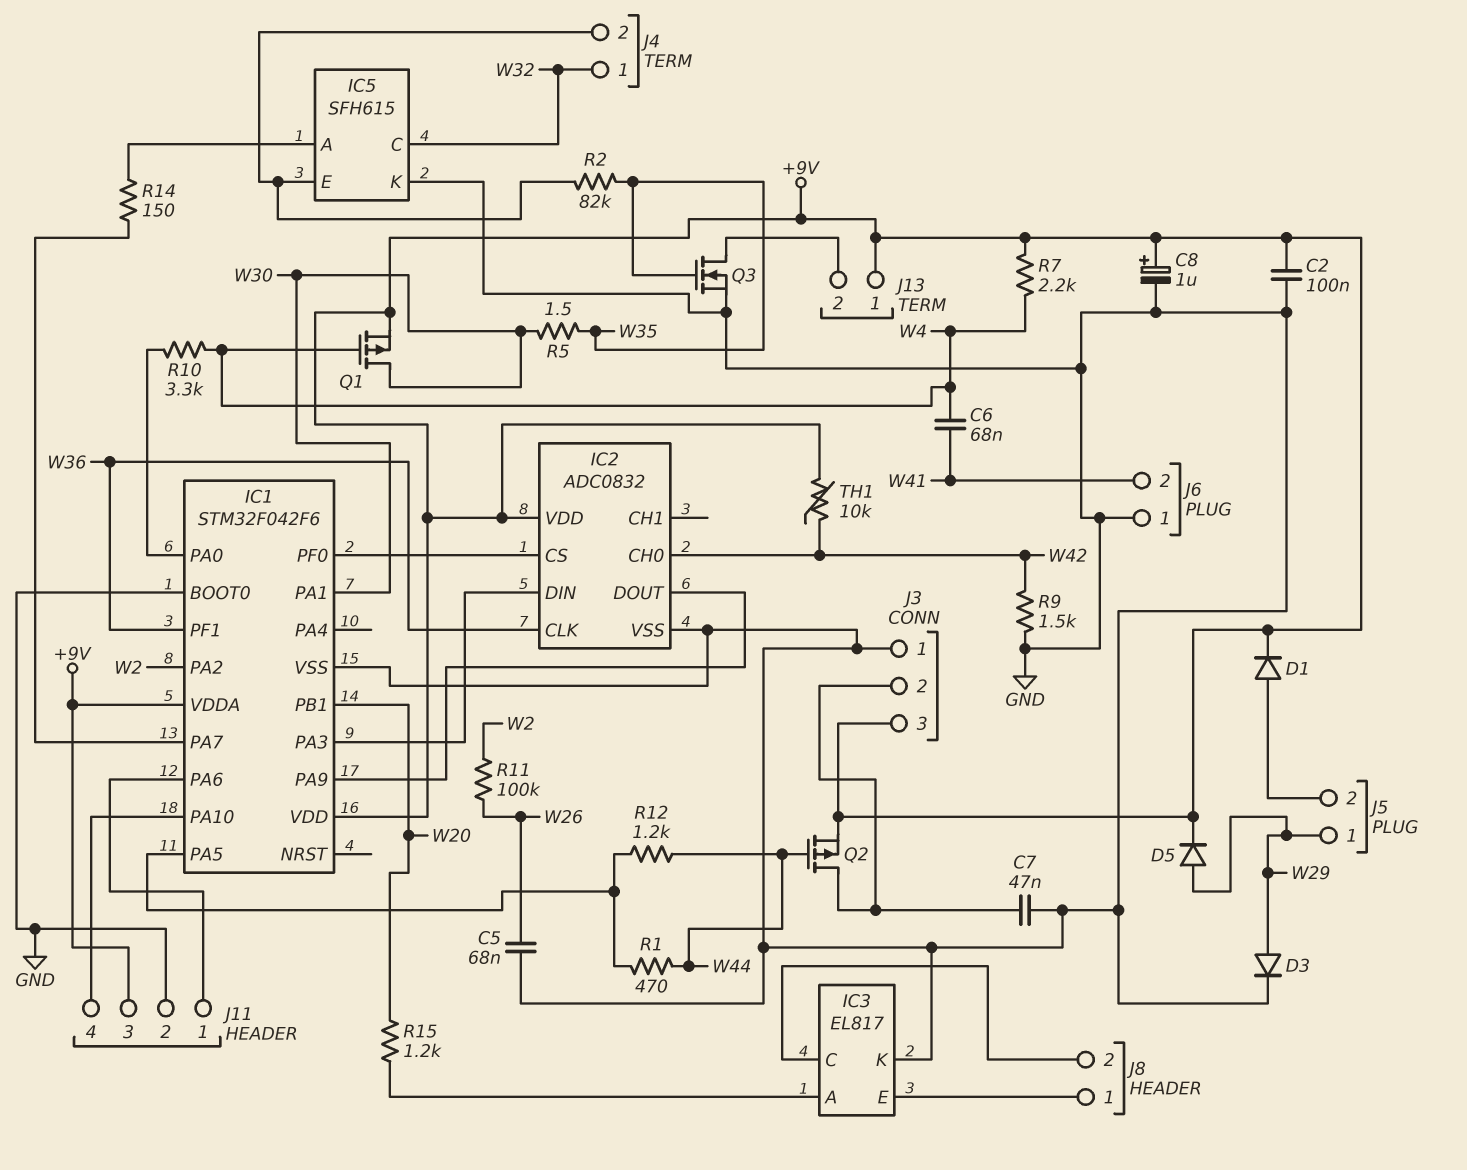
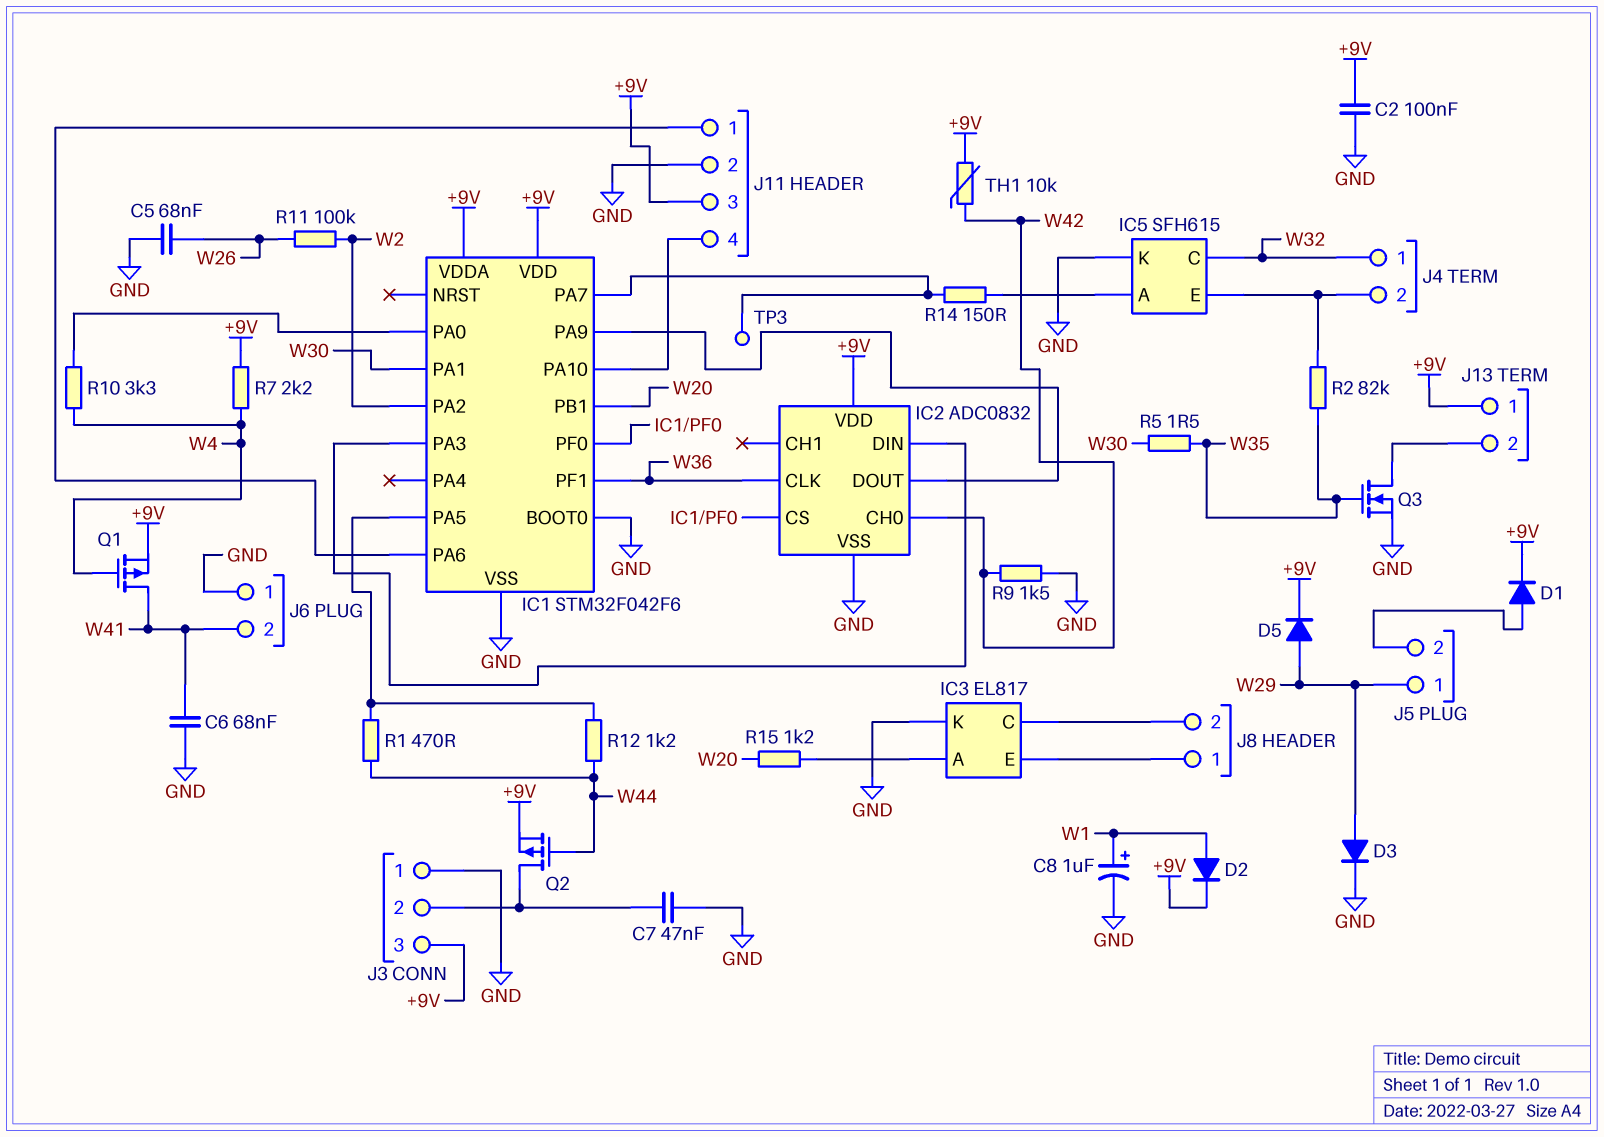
C6: 68nF (W4, W41) -> 68nF (GND, W41)
C8: 1uF (plus +9V, minus GND) -> 1uF (plus W1, minus GND)
D2: none -> diode (A W1, K +9V)
Q1: PMOS (G W4, D W30, S +9V) -> PMOS (G W4, D W41, S +9V)
TP3: none -> test point (IC1/PA7)

